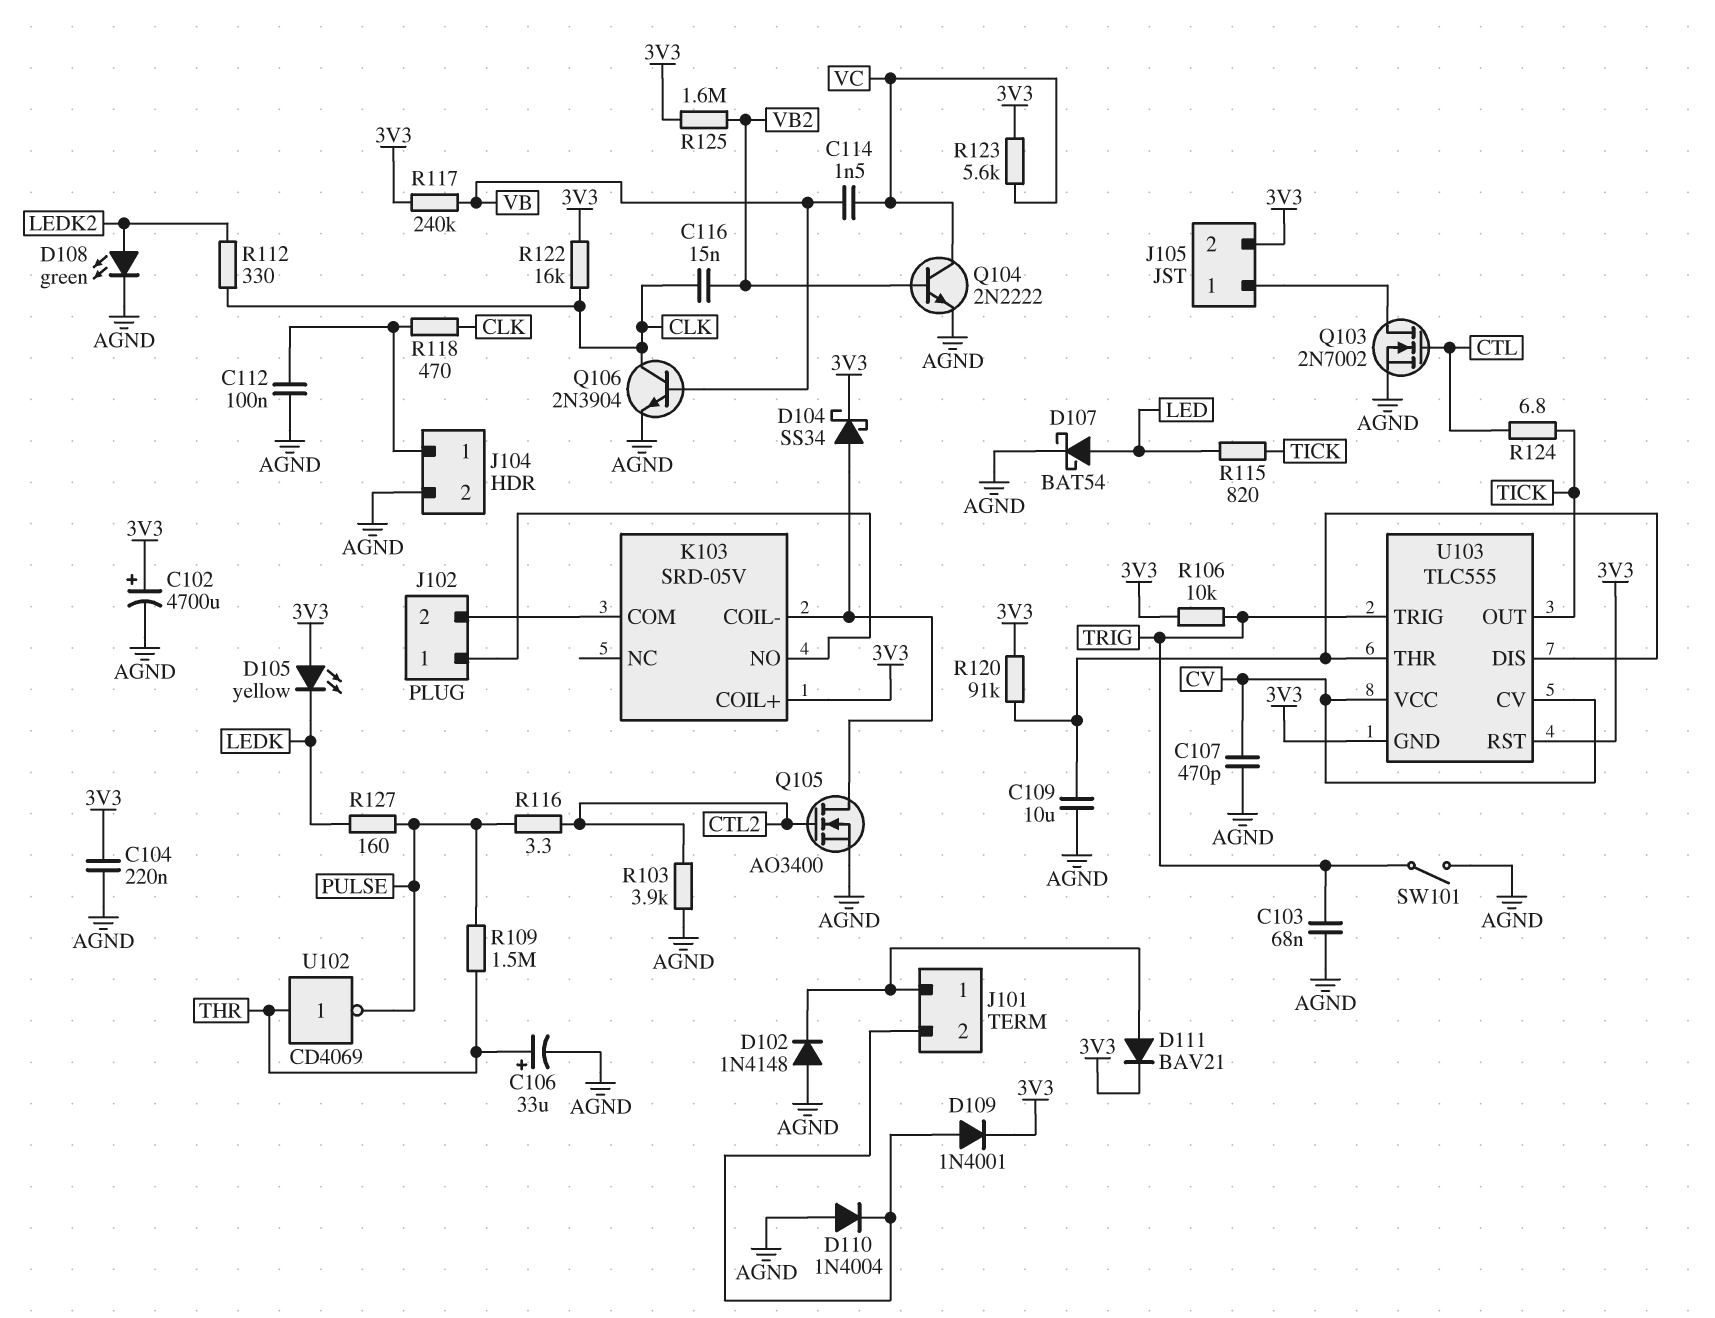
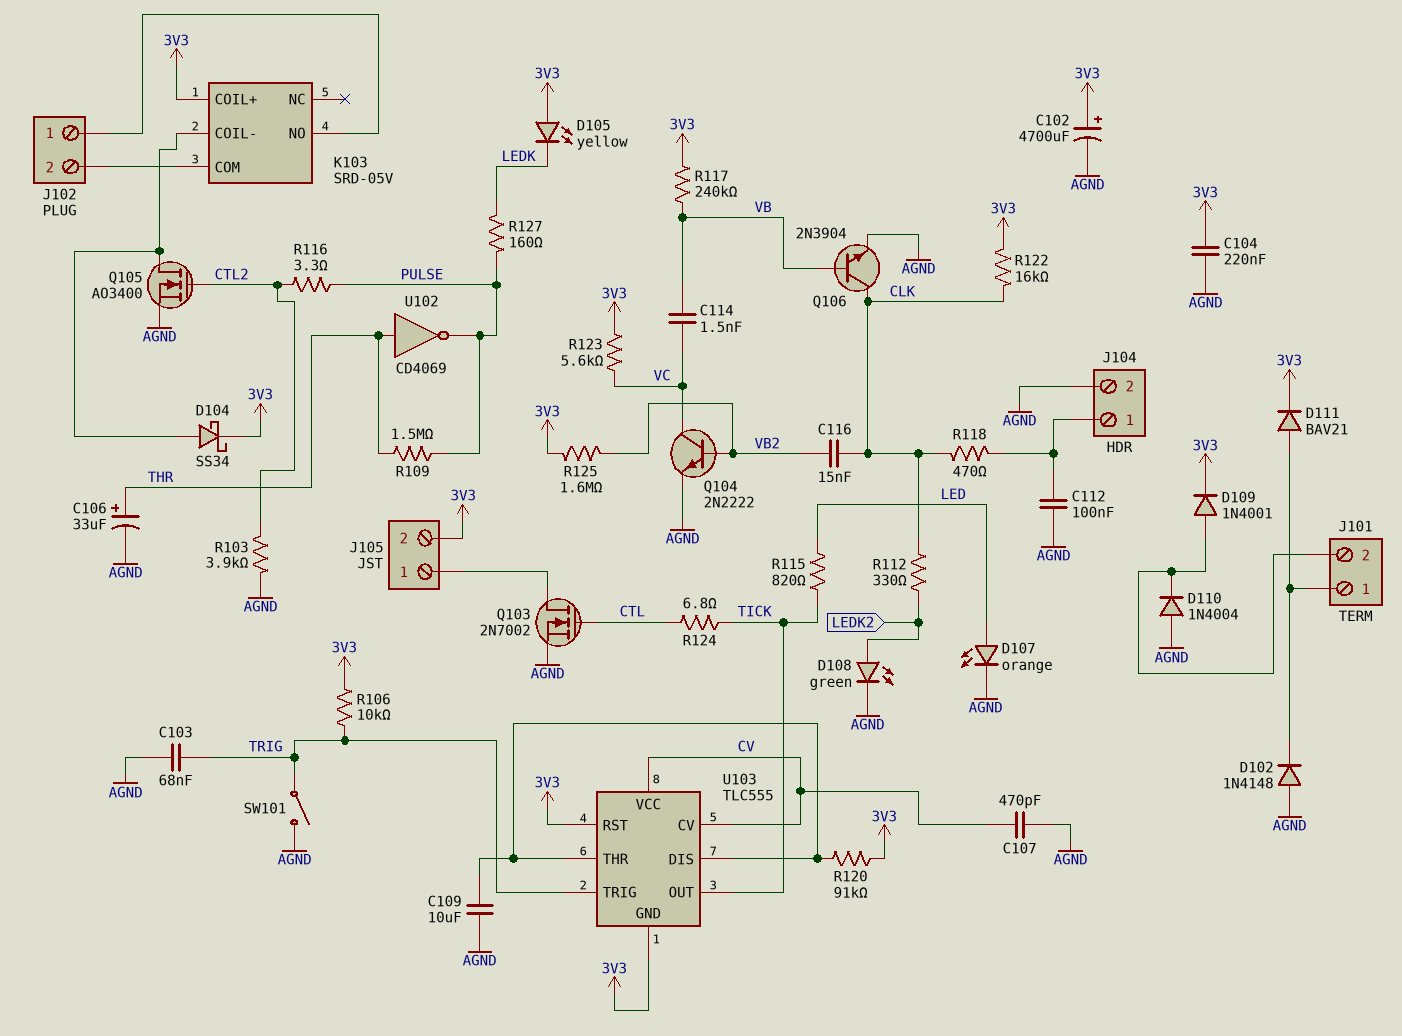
D107: schottky BAT54 (A LED, K AGND) -> LED orange (A LED, K AGND)

